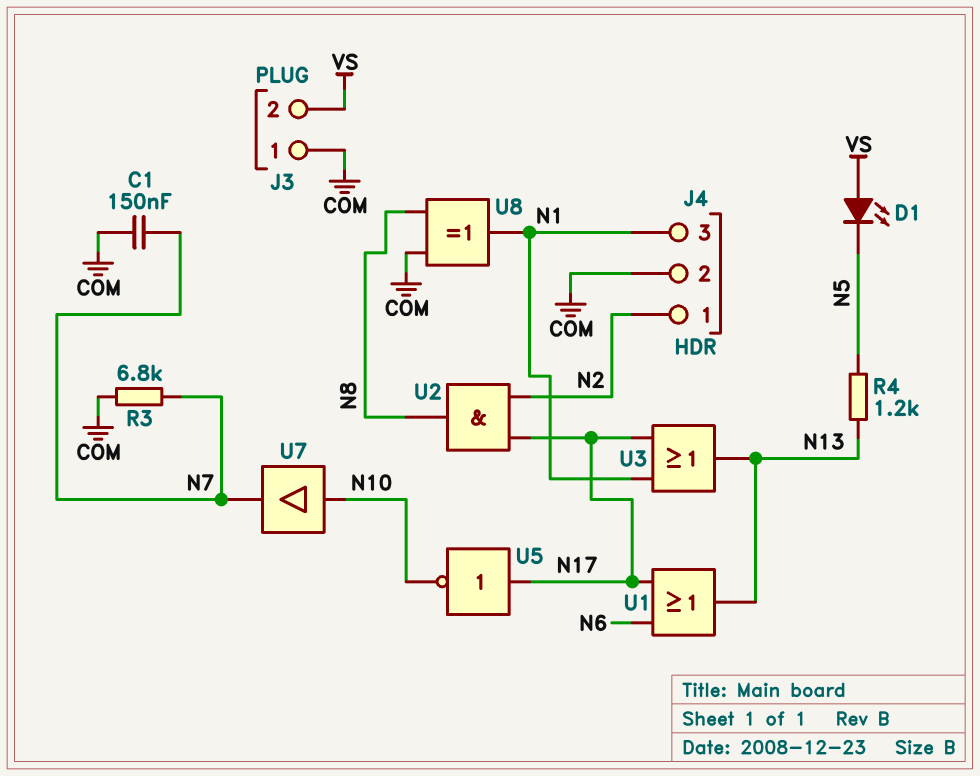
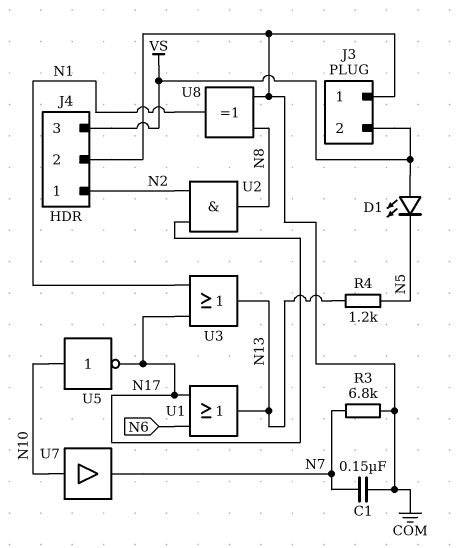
J4 pin 3: N1 -> VS
U5: NOT (in N17, out N10) -> NOT (in N10, out N17)

